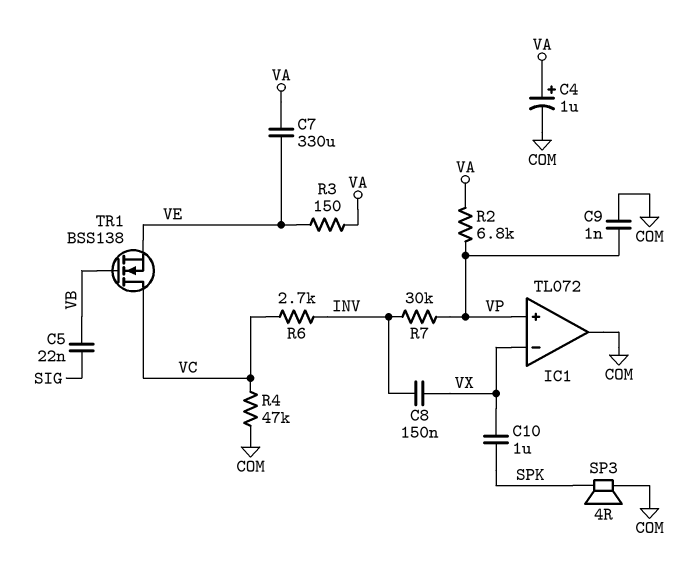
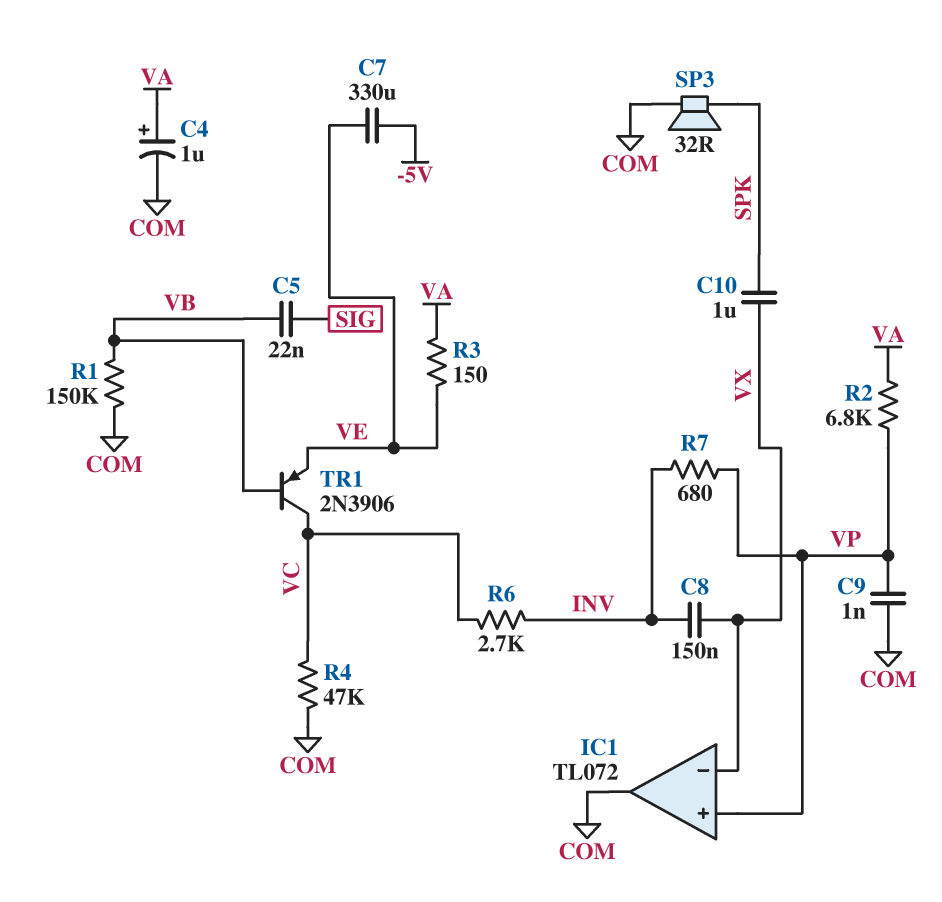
C7: 330uF (VA, VE) -> 330uF (-5V, VE)
R1: none -> 150k (COM, VB)
R7: 30k (INV, VP) -> 680 (INV, VP)
SP3: speaker 4R (COM, SPK) -> speaker 32R (COM, SPK)
TR1: NMOS BSS138 (G VB, D VC, S VE) -> PNP 2N3906 (B VB, C VC, E VE)

